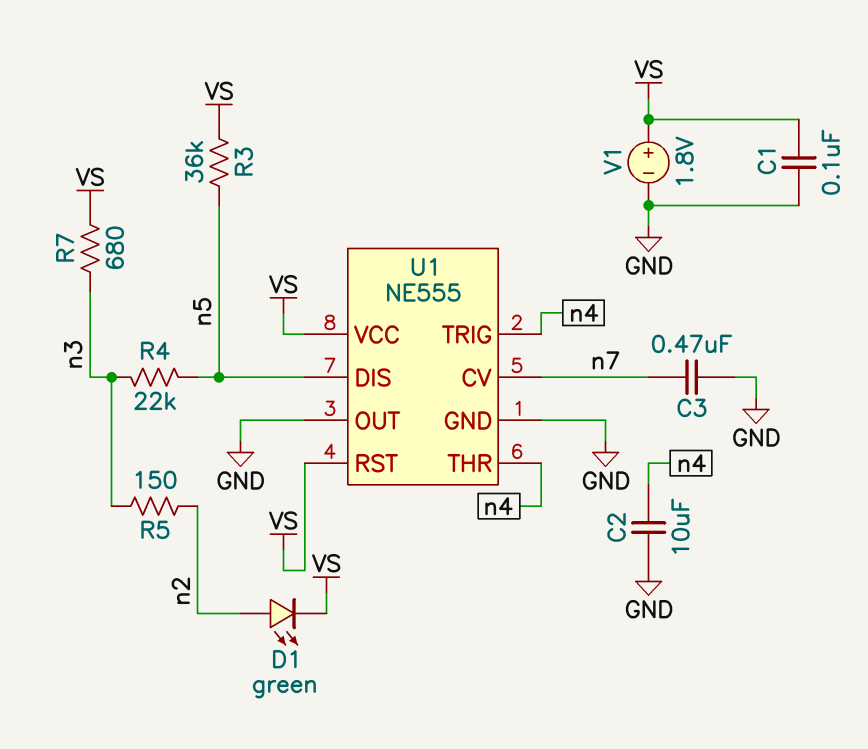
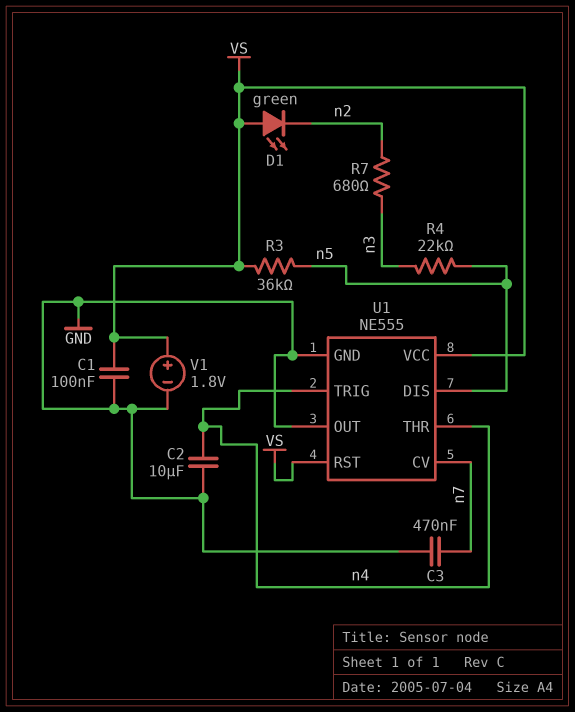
D1: LED green (A n2, K VS) -> LED green (A VS, K n2)
R5: 150 (n2, n3) -> none
R7: 680 (VS, n3) -> 680 (n2, n3)

